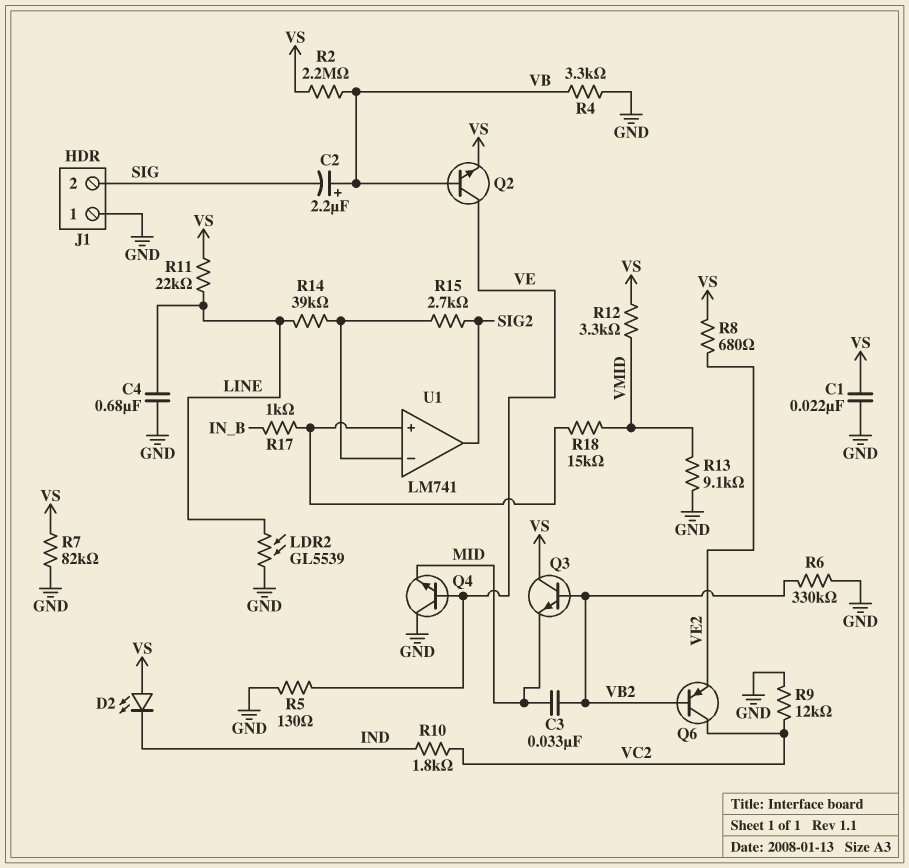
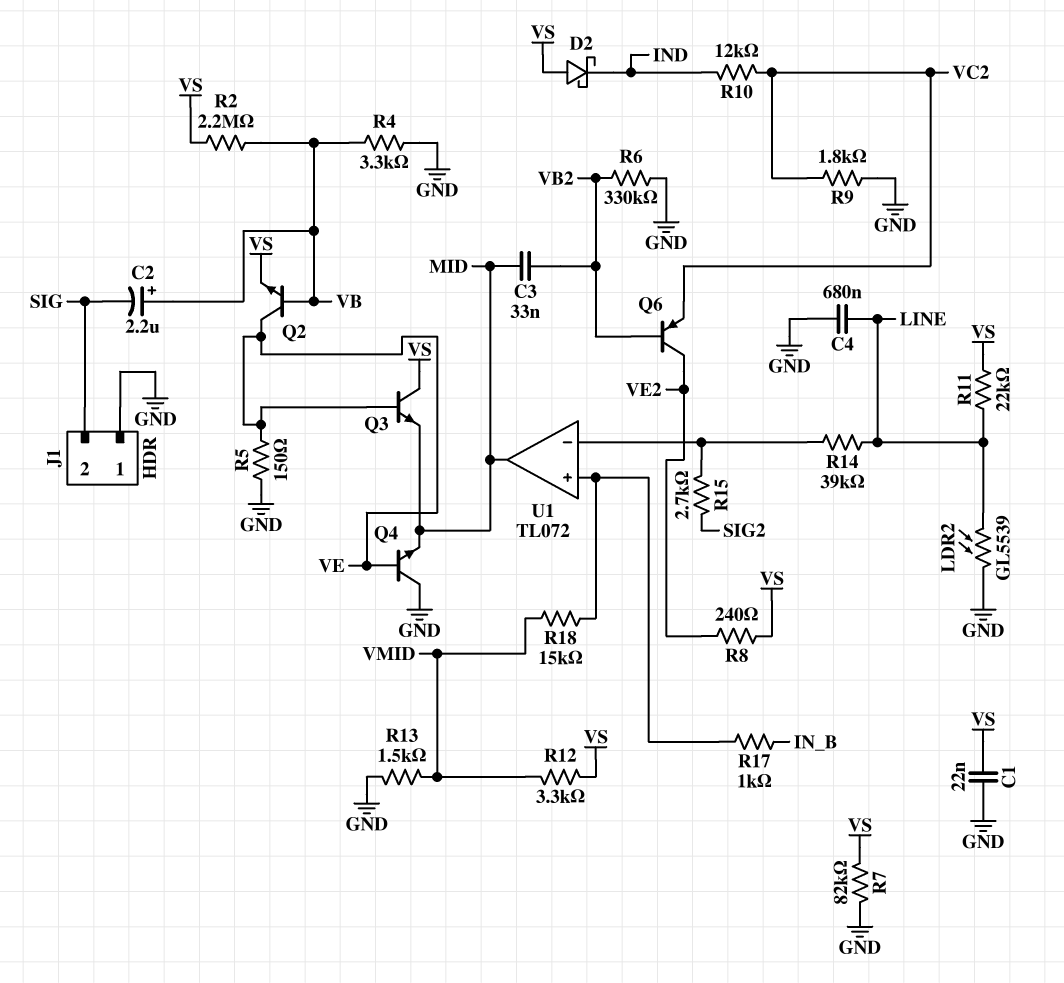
D2: LED (A VS, K IND) -> schottky (A VS, K IND)
Q3: NPN (B VB2, C VS, E MID) -> NPN (B VE, C VS, E MID)
Q6: PNP (B VB2, C VC2, E VE2) -> PNP (B VB2, C VE2, E VC2)
R5: 130 (GND, VE) -> 150 (GND, VE)
R8: 680 (VE2, VS) -> 240 (VE2, VS)
R9: 12k (GND, VC2) -> 1.8k (GND, VC2)
R10: 1.8k (IND, VC2) -> 12k (IND, VC2)
R13: 9.1k (GND, VMID) -> 1.5k (GND, VMID)
U1: LM741 -> TL072
U1 pin out: SIG2 -> MID

